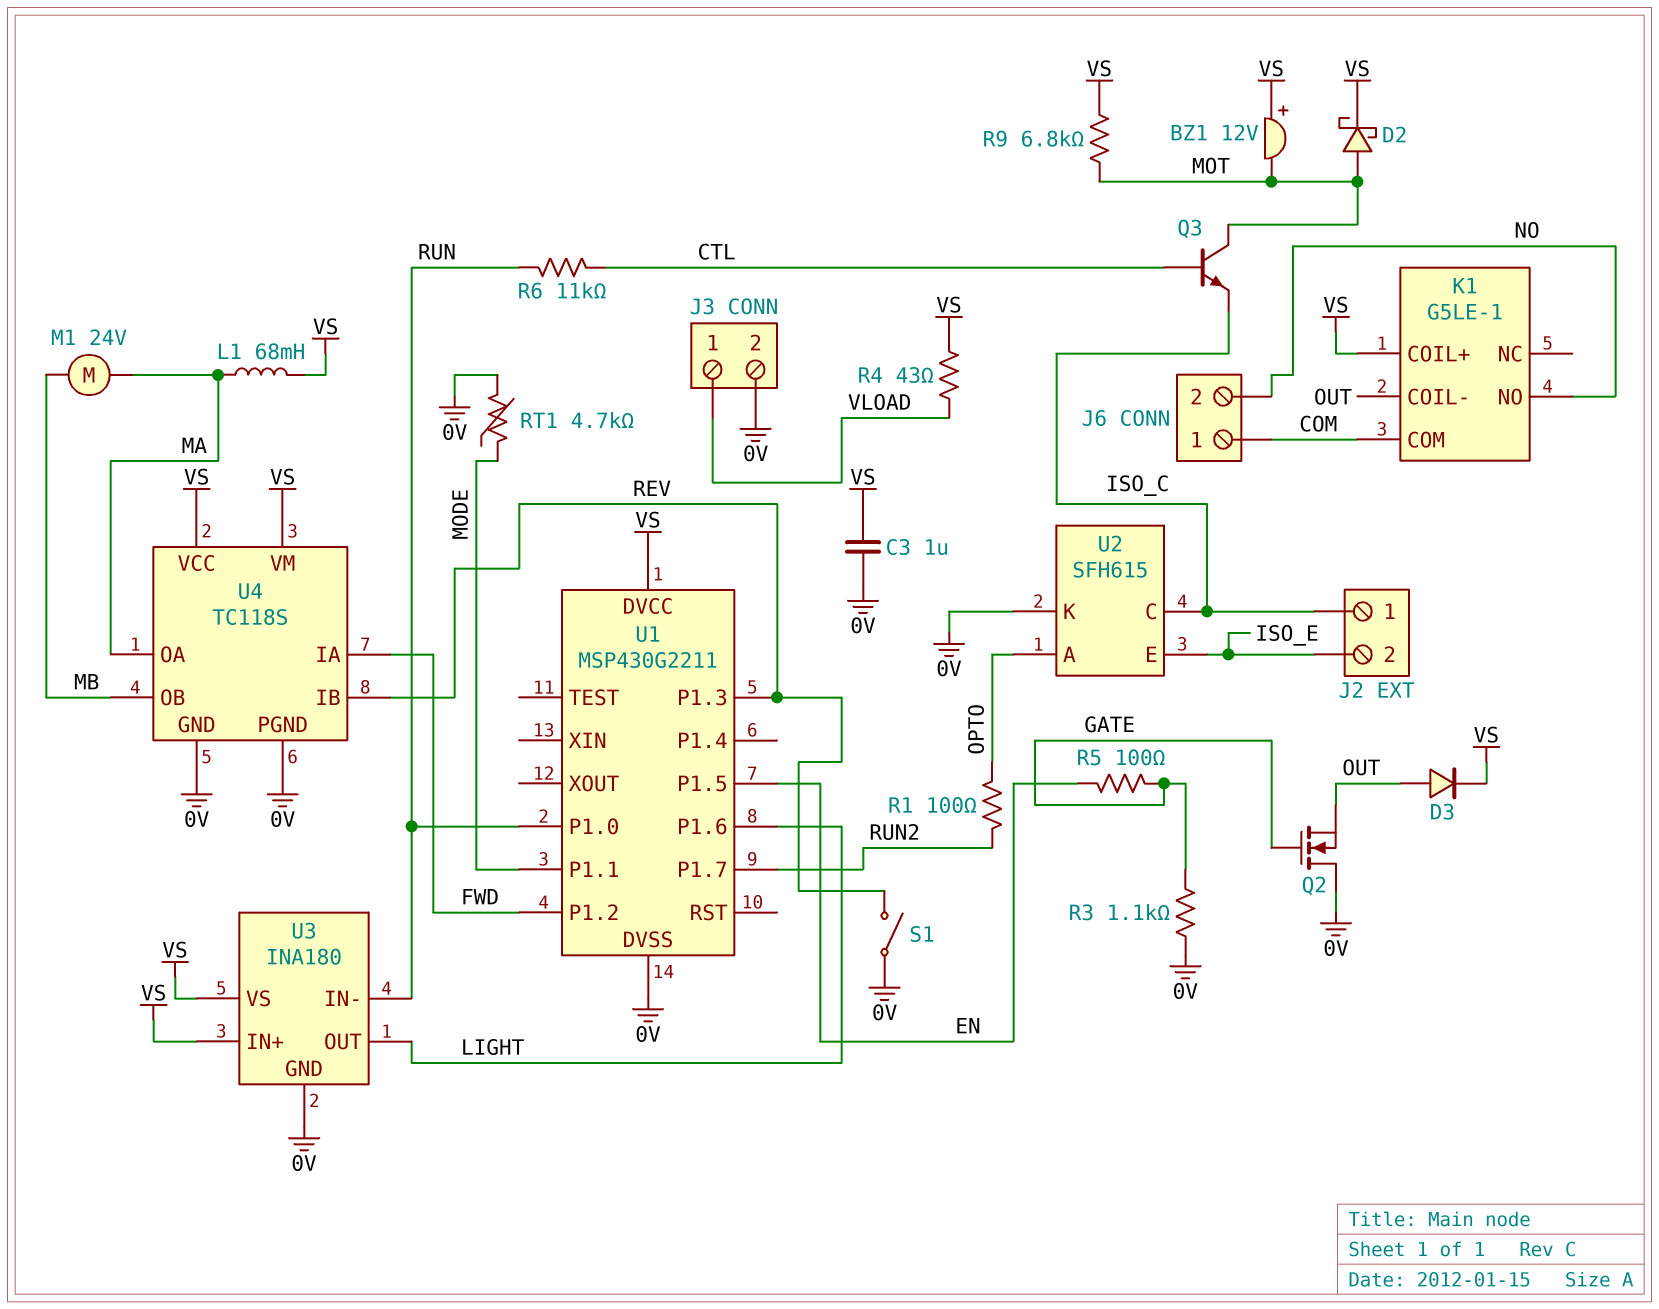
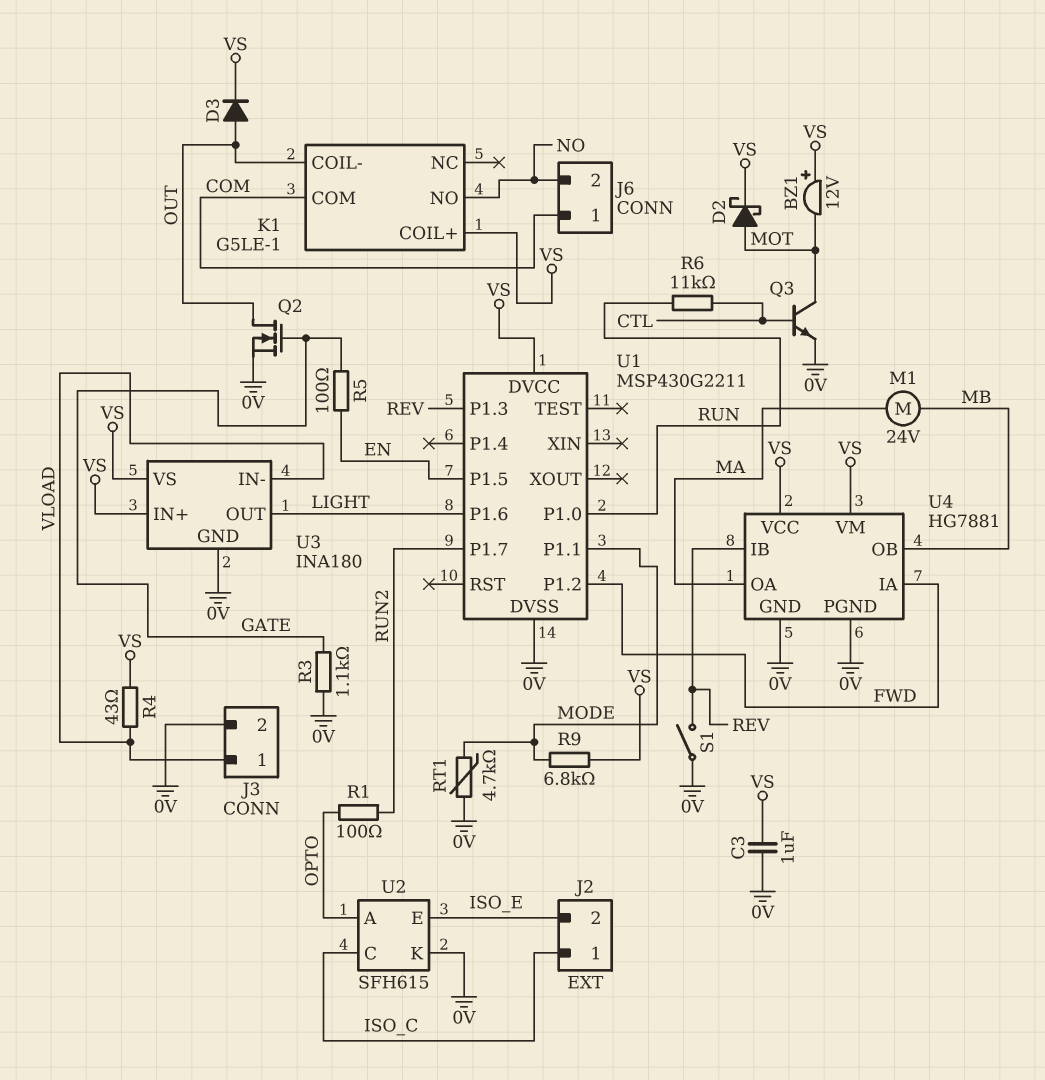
L1: 68mH (MA, VS) -> none
Q2: NMOS (G GATE, D 0V, S OUT) -> NMOS (G GATE, D OUT, S 0V)
Q3: NPN (B CTL, C MOT, E ISO_C) -> NPN (B CTL, C MOT, E 0V)
R9: 6.8k (MOT, VS) -> 6.8k (MODE, VS)
U3 pin IN-: RUN -> VLOAD
U4: TC118S -> HG7881

